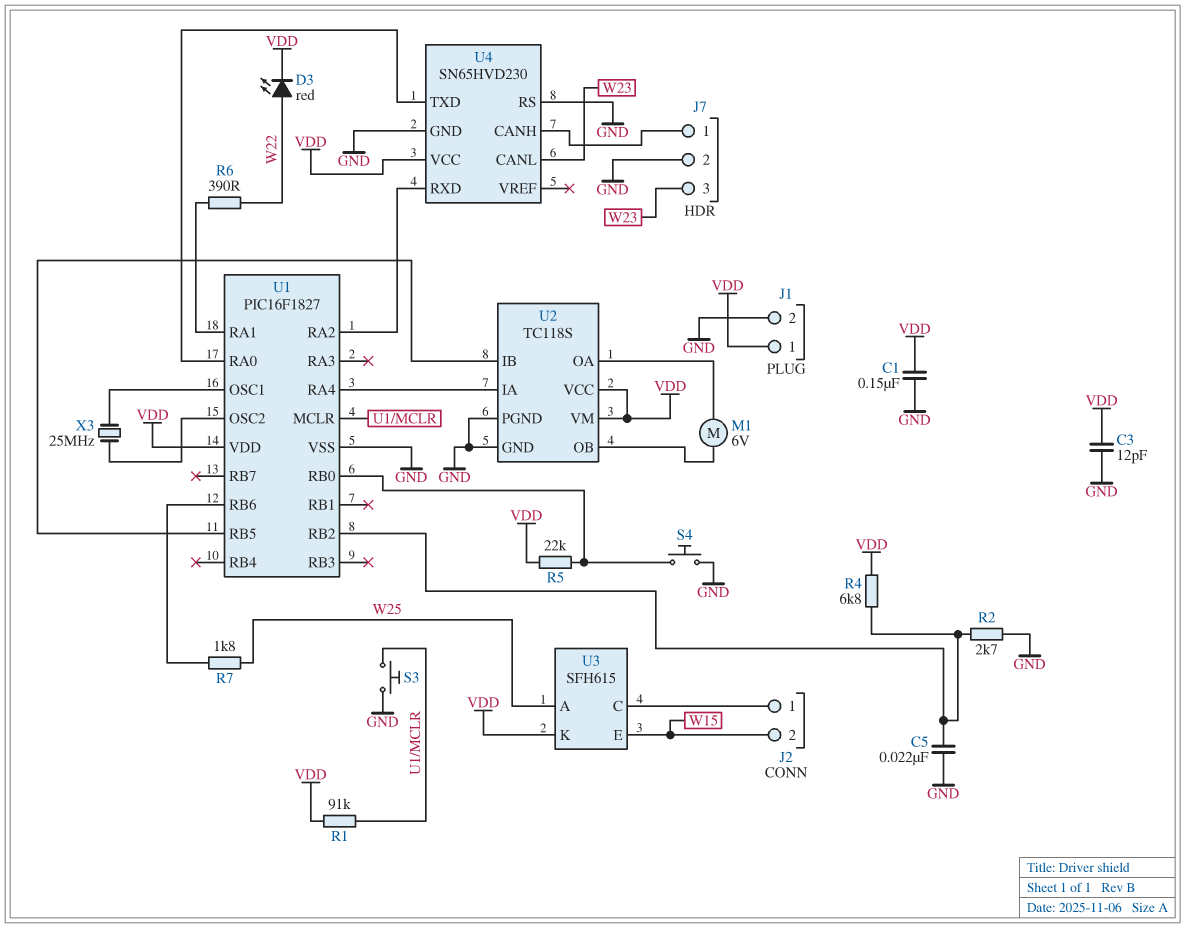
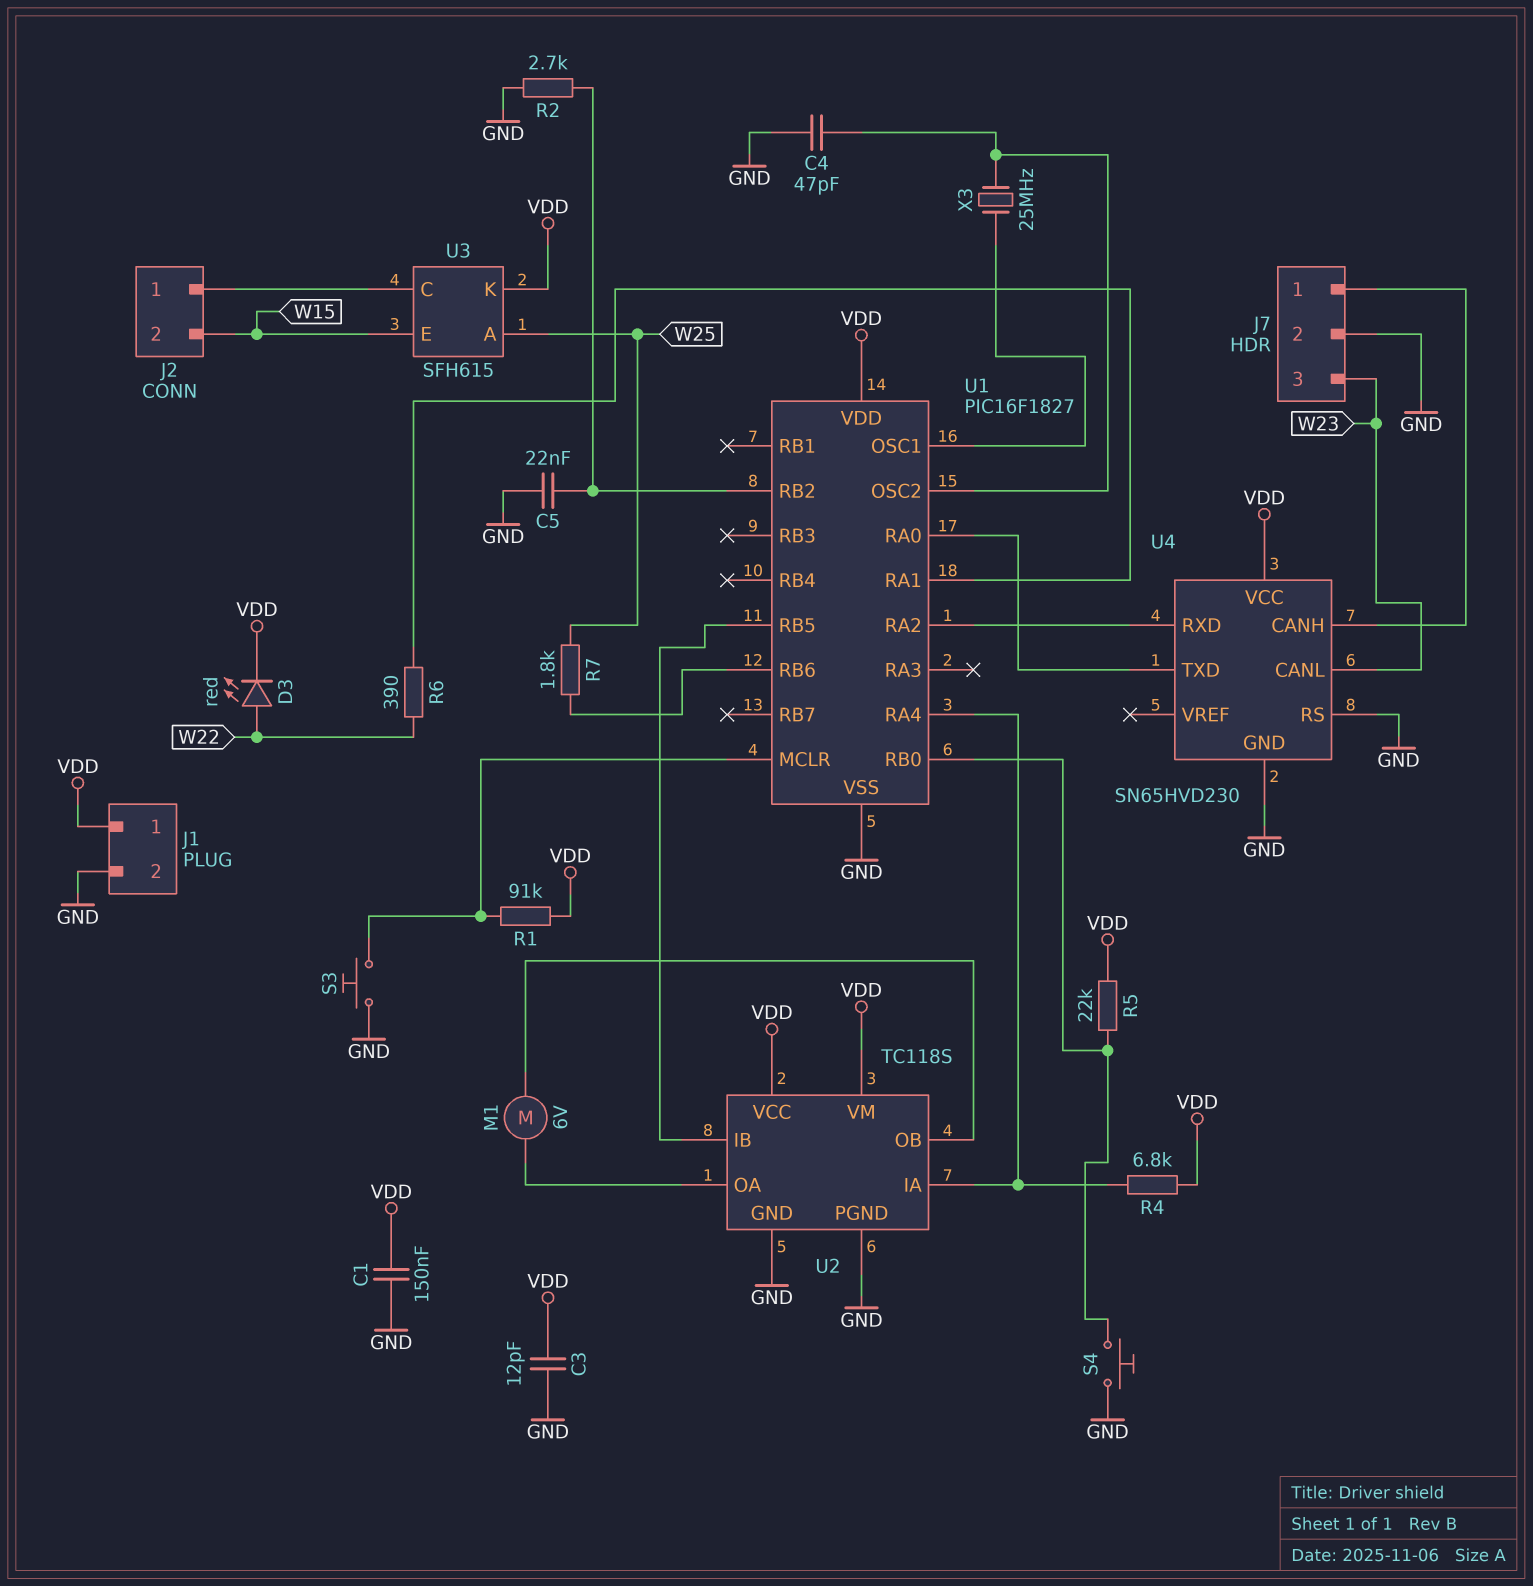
C4: none -> 47pF (GND, U1/OSC2)
R4: 6.8k (U1/RB2, VDD) -> 6.8k (U1/RA4, VDD)

